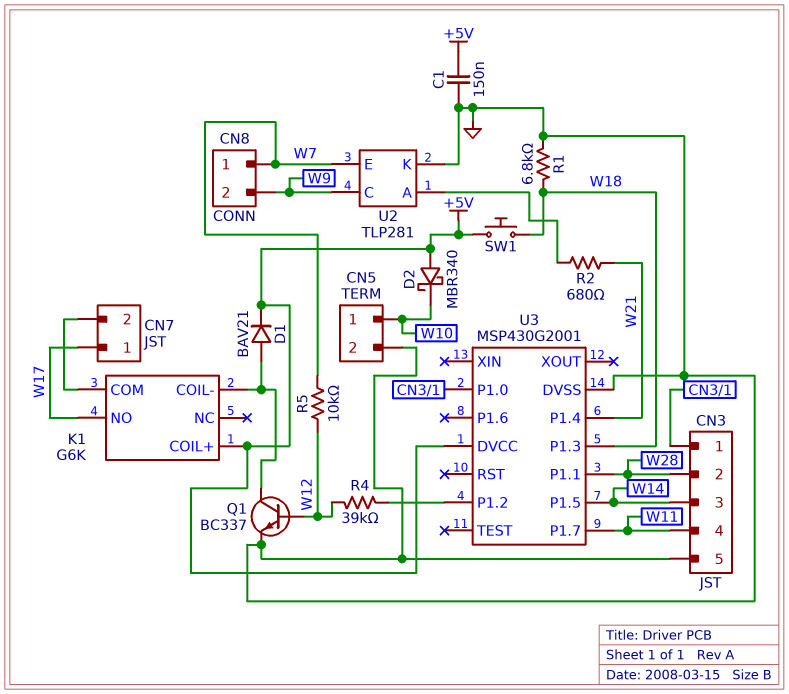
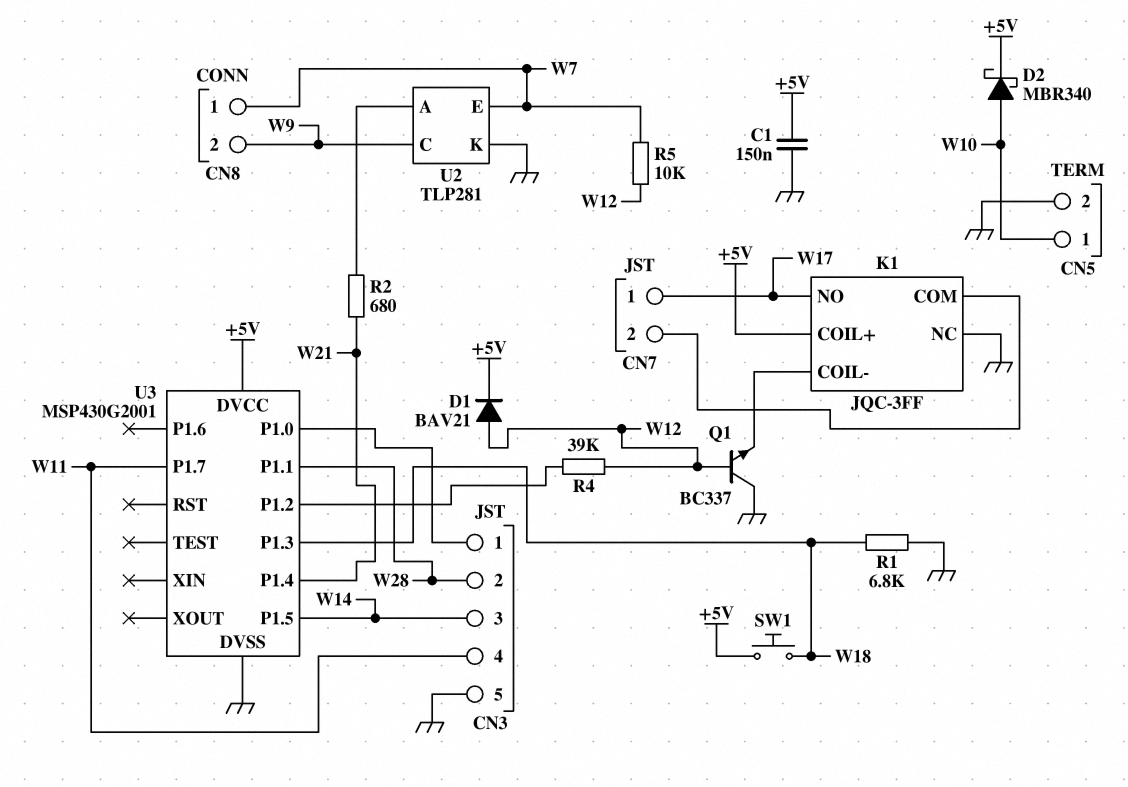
D1: diode BAV21 (A K1/COIL-, K +5V) -> diode BAV21 (A W12, K +5V)
D2: schottky MBR340 (A +5V, K W10) -> schottky MBR340 (A W10, K +5V)
K1: G6K -> JQC-3FF
K1 pin NC: none -> GND
Q1: NPN BC337 (B W12, C K1/COIL-, E GND) -> NPN BC337 (B W12, C GND, E K1/COIL-)

